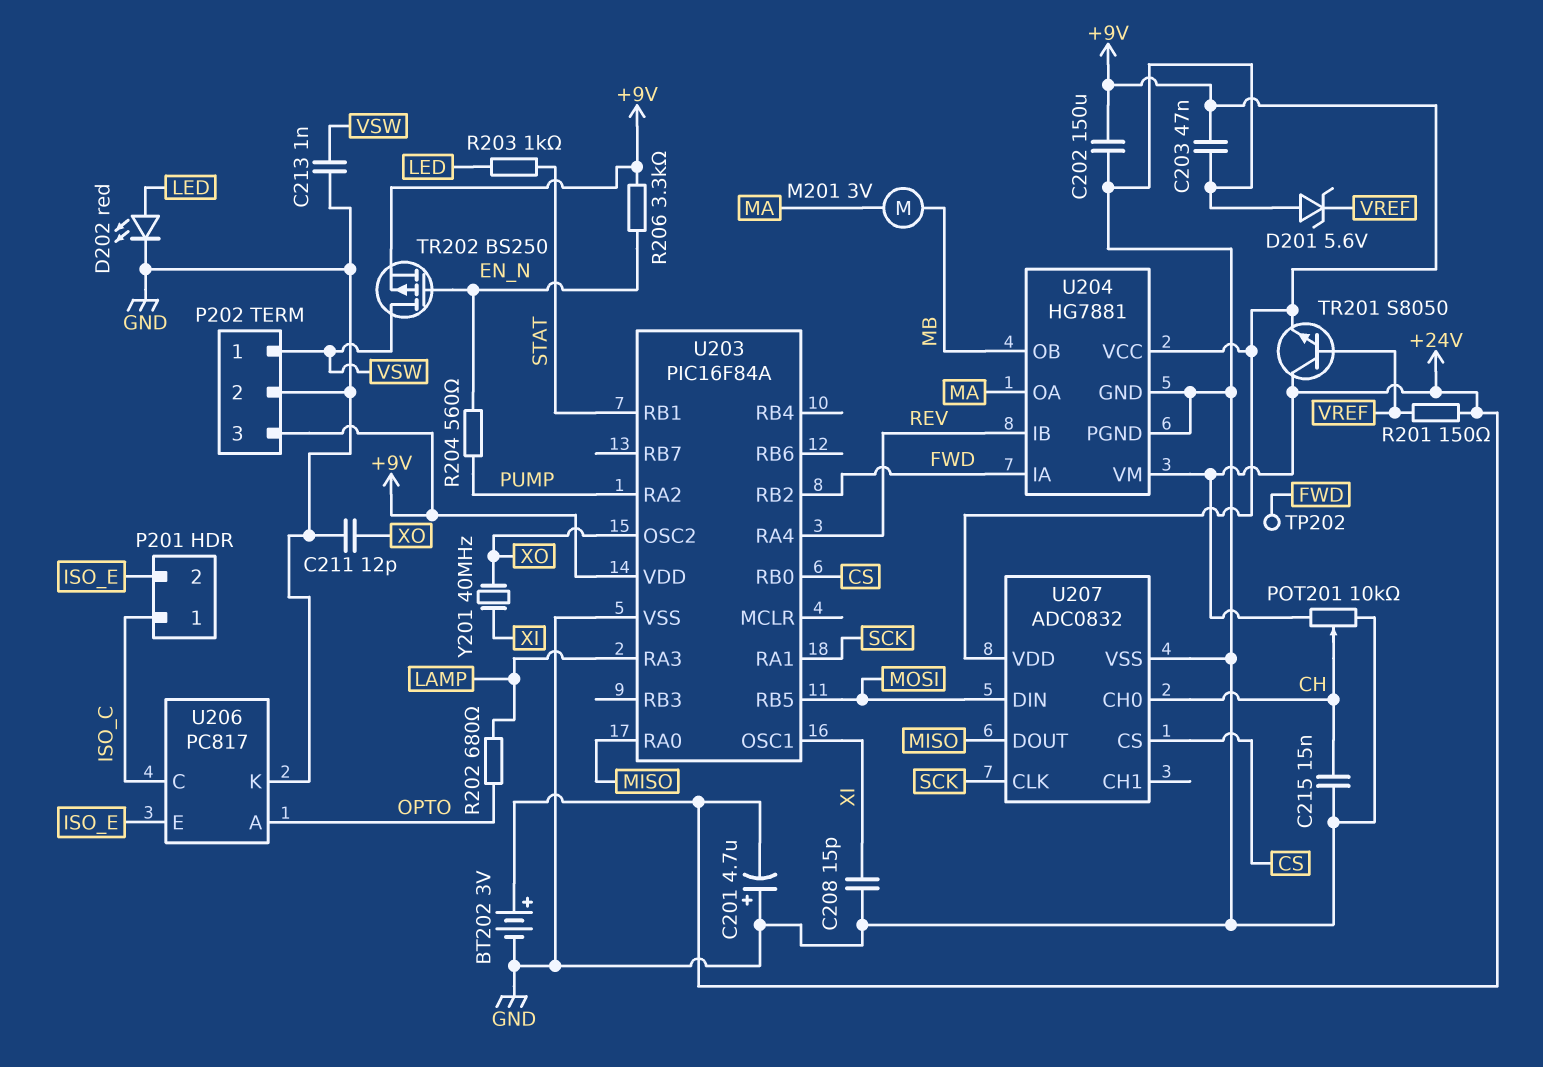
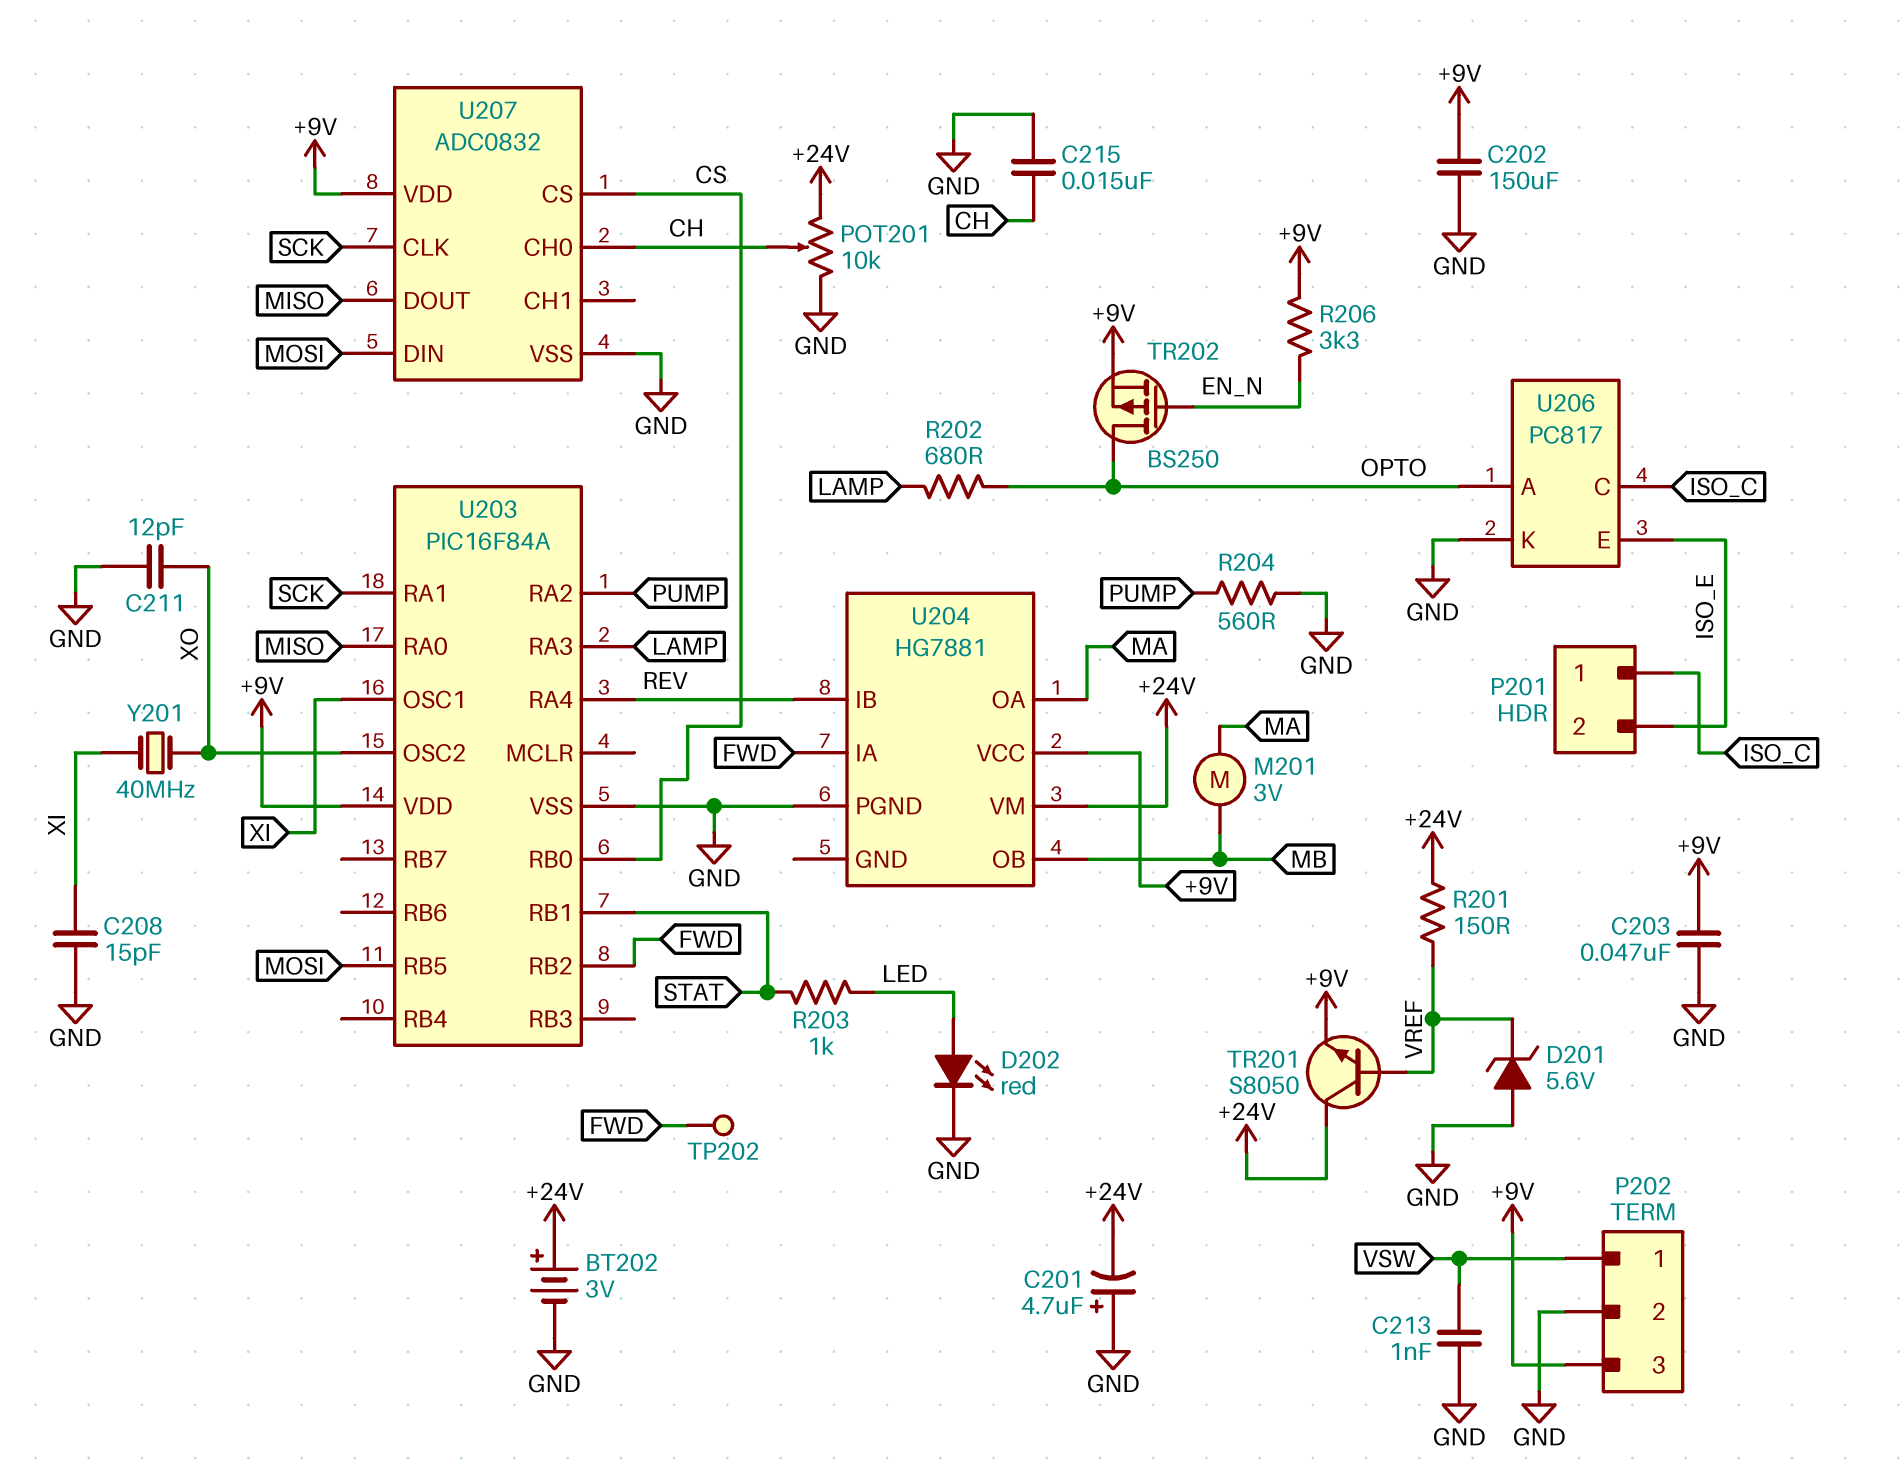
R204: 560 (EN_N, PUMP) -> 560 (GND, PUMP)
TR202: PMOS BS250 (G EN_N, D VSW, S +9V) -> PMOS BS250 (G EN_N, D OPTO, S +9V)
U204 pin GND: GND -> none

